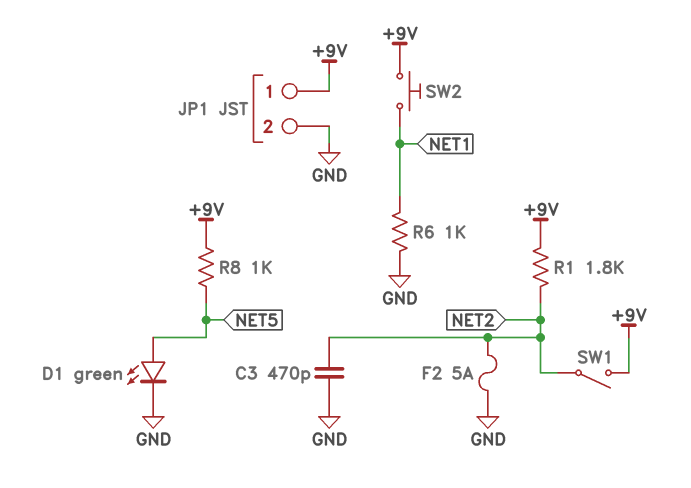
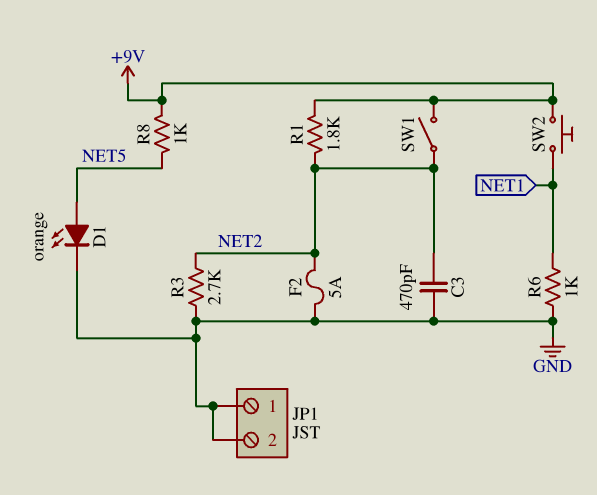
D1: LED green (A NET5, K GND) -> LED orange (A NET5, K GND)
JP1 pin 1: +9V -> GND
R3: none -> 2.7k (GND, NET2)

